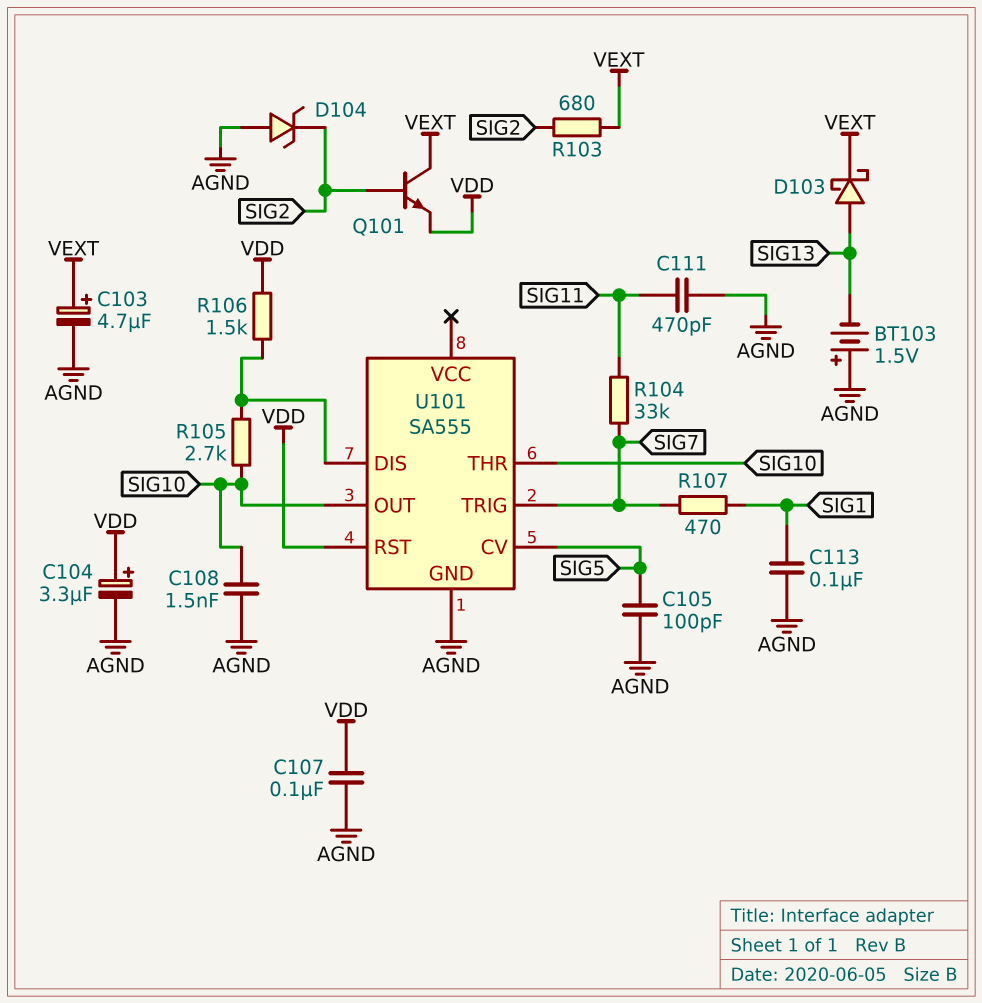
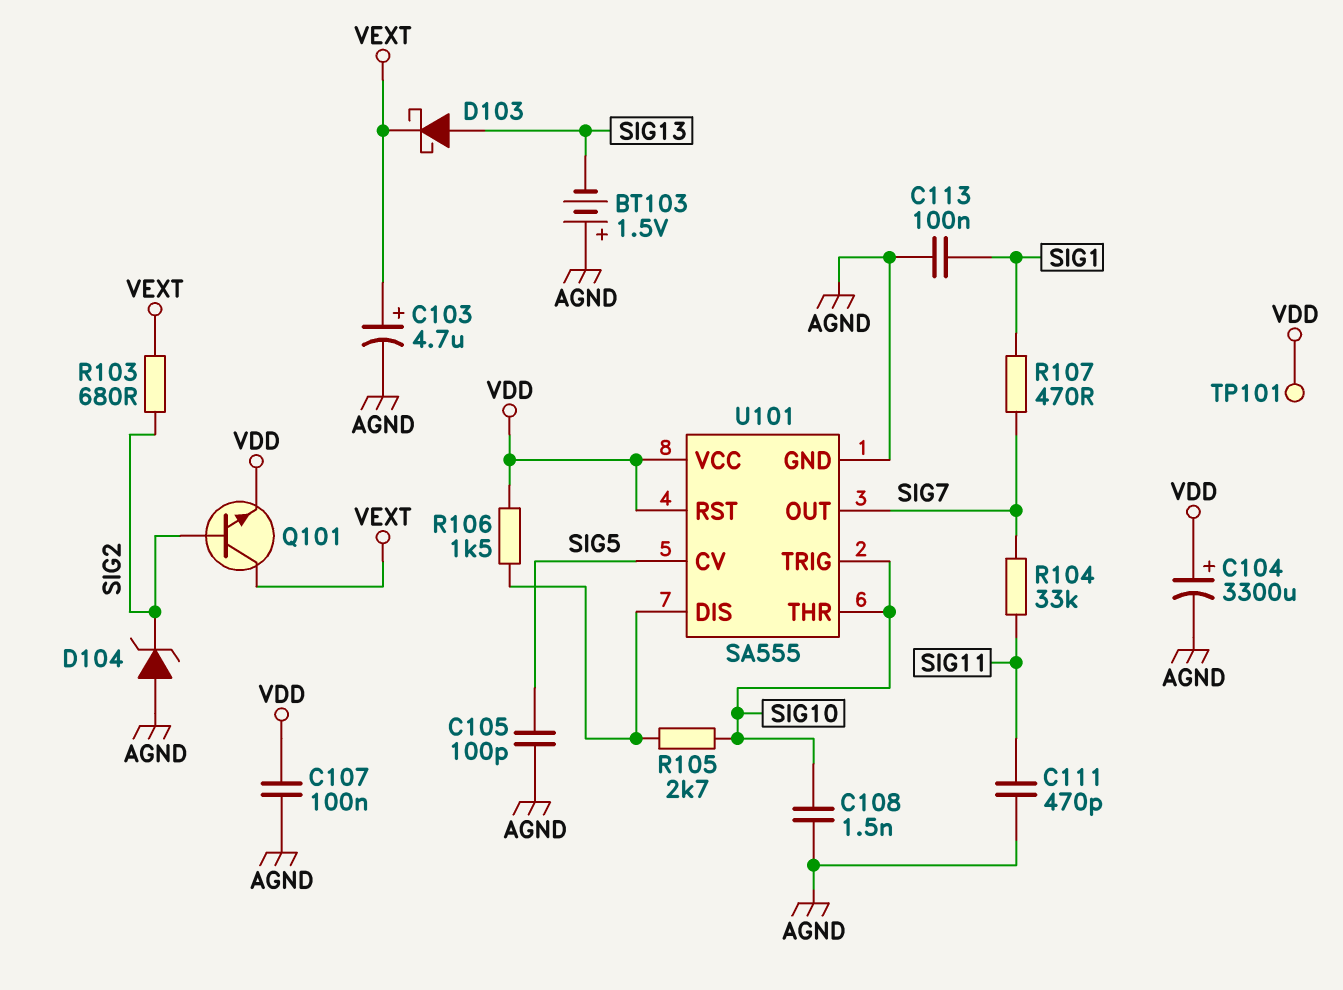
C104: 3.3uF (plus VDD, minus AGND) -> 3300uF (plus VDD, minus AGND)
TP101: none -> test point (VDD)
U101 pin OUT: SIG10 -> SIG7
U101 pin TRIG: SIG7 -> SIG10
U101 pin VCC: none -> VDD

